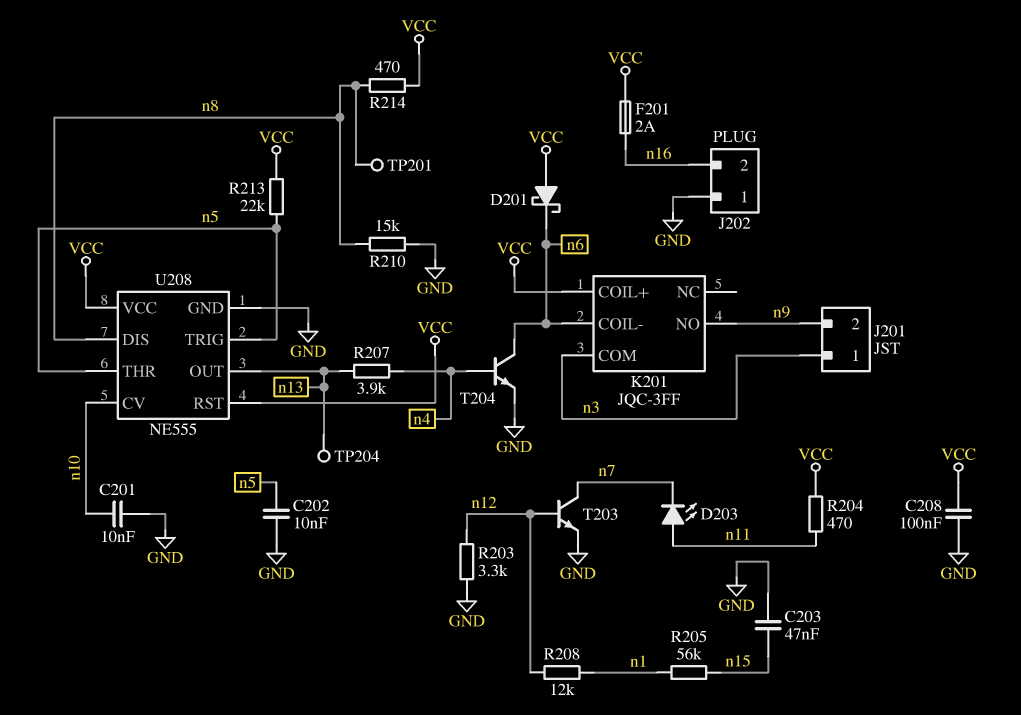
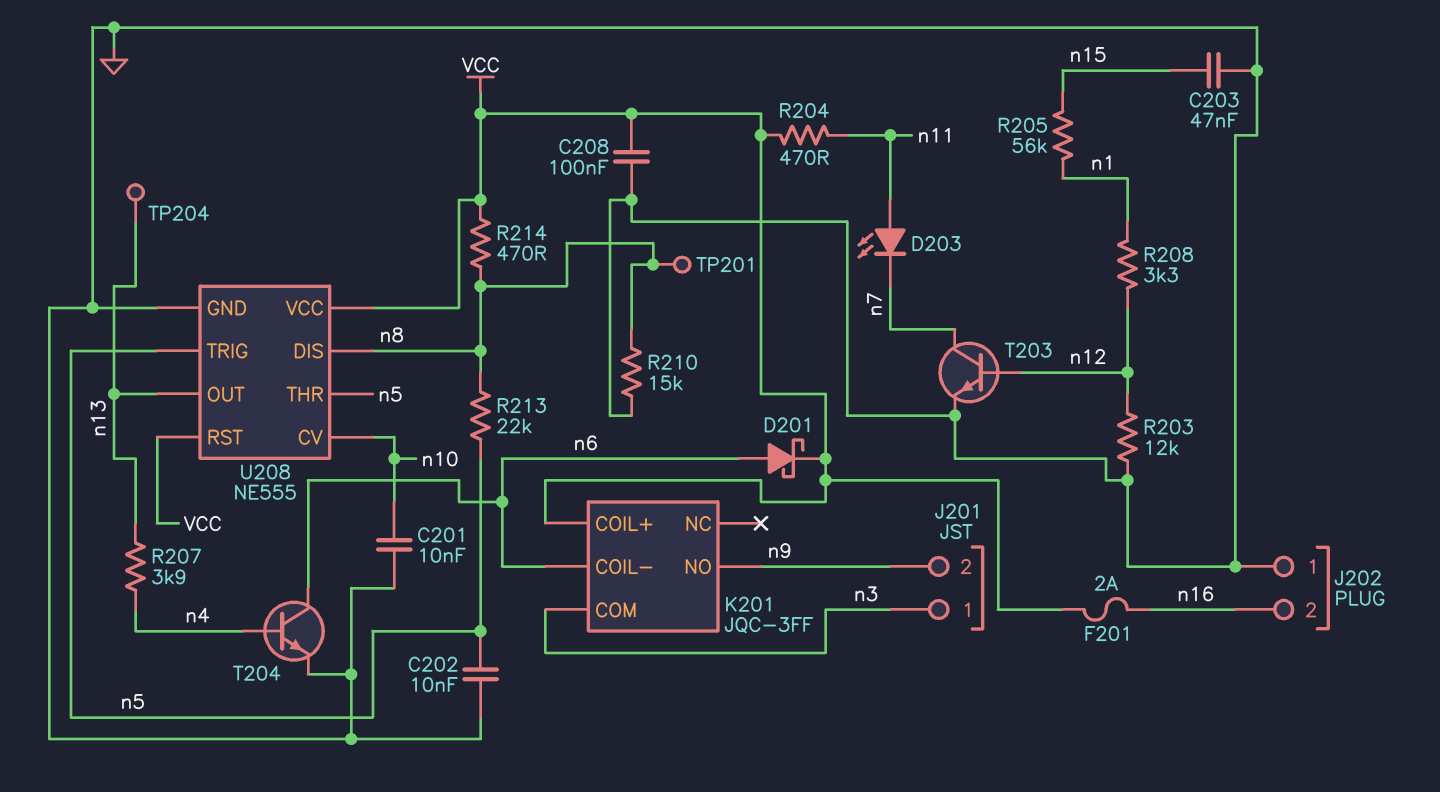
D201: schottky (A VCC, K n6) -> schottky (A n6, K VCC)
R203: 3.3k (GND, n12) -> 12k (GND, n12)
R208: 12k (n1, n12) -> 3.3k (n1, n12)
R213: 22k (VCC, n5) -> 22k (n5, n8)

